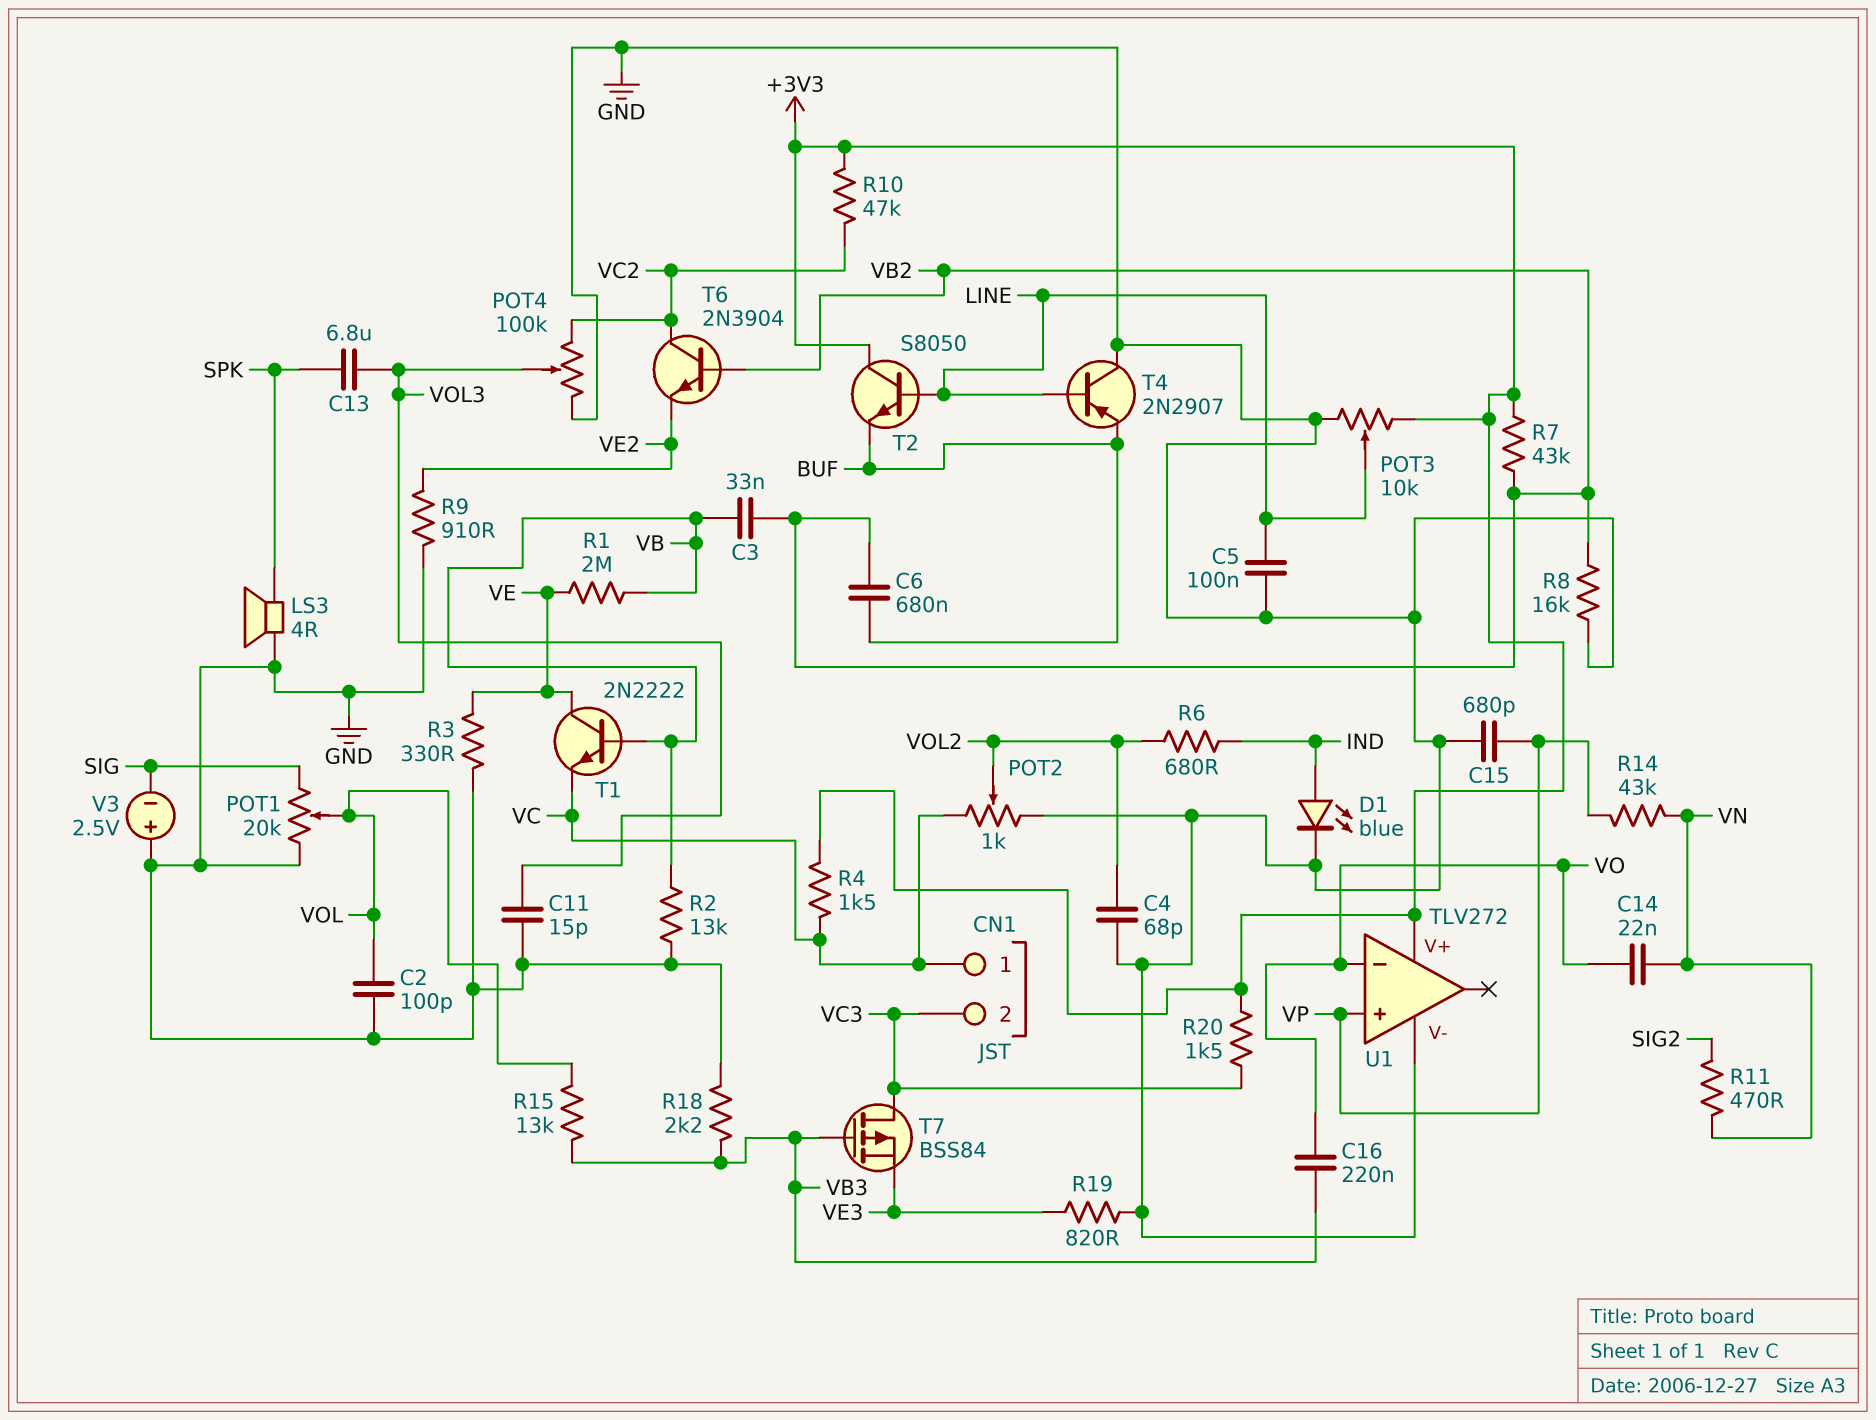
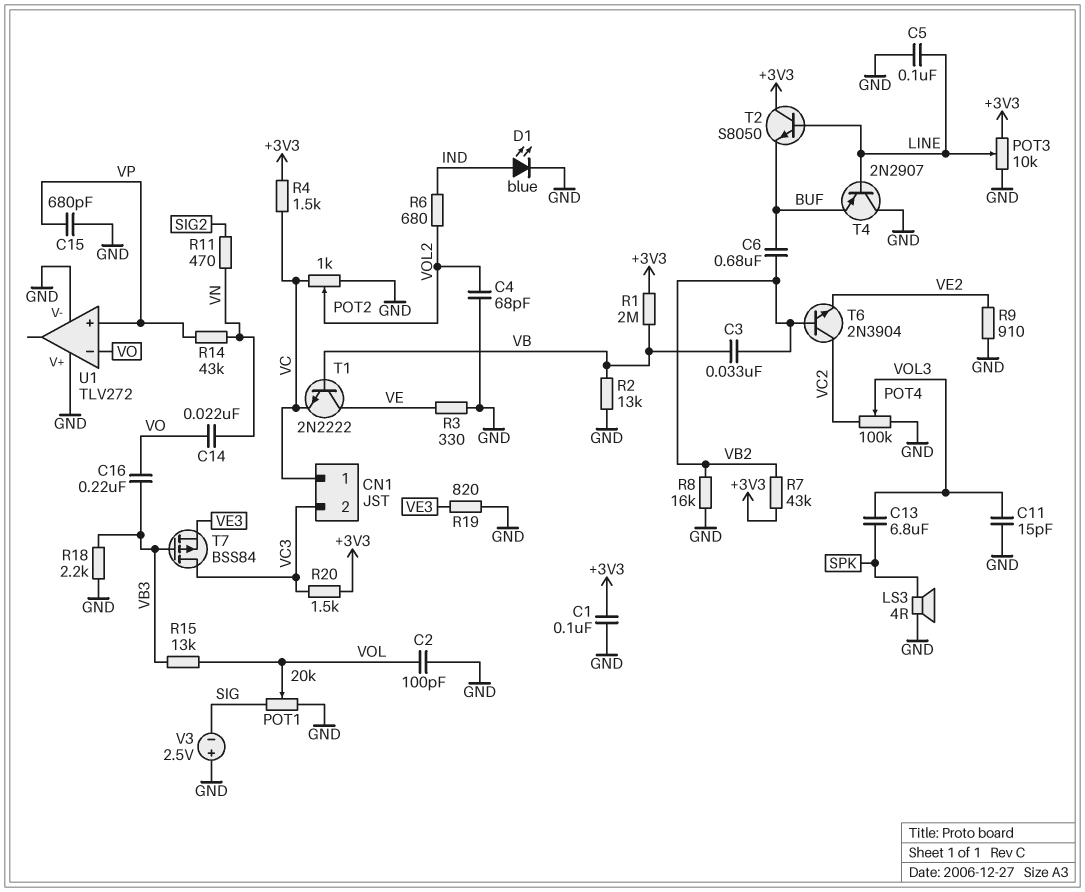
C1: none -> 100nF (+3V3, GND)
R1: 2M (VB, VE) -> 2M (+3V3, VB)
R10: 47k (+3V3, VC2) -> none
U1 pin V+: +3V3 -> GND

